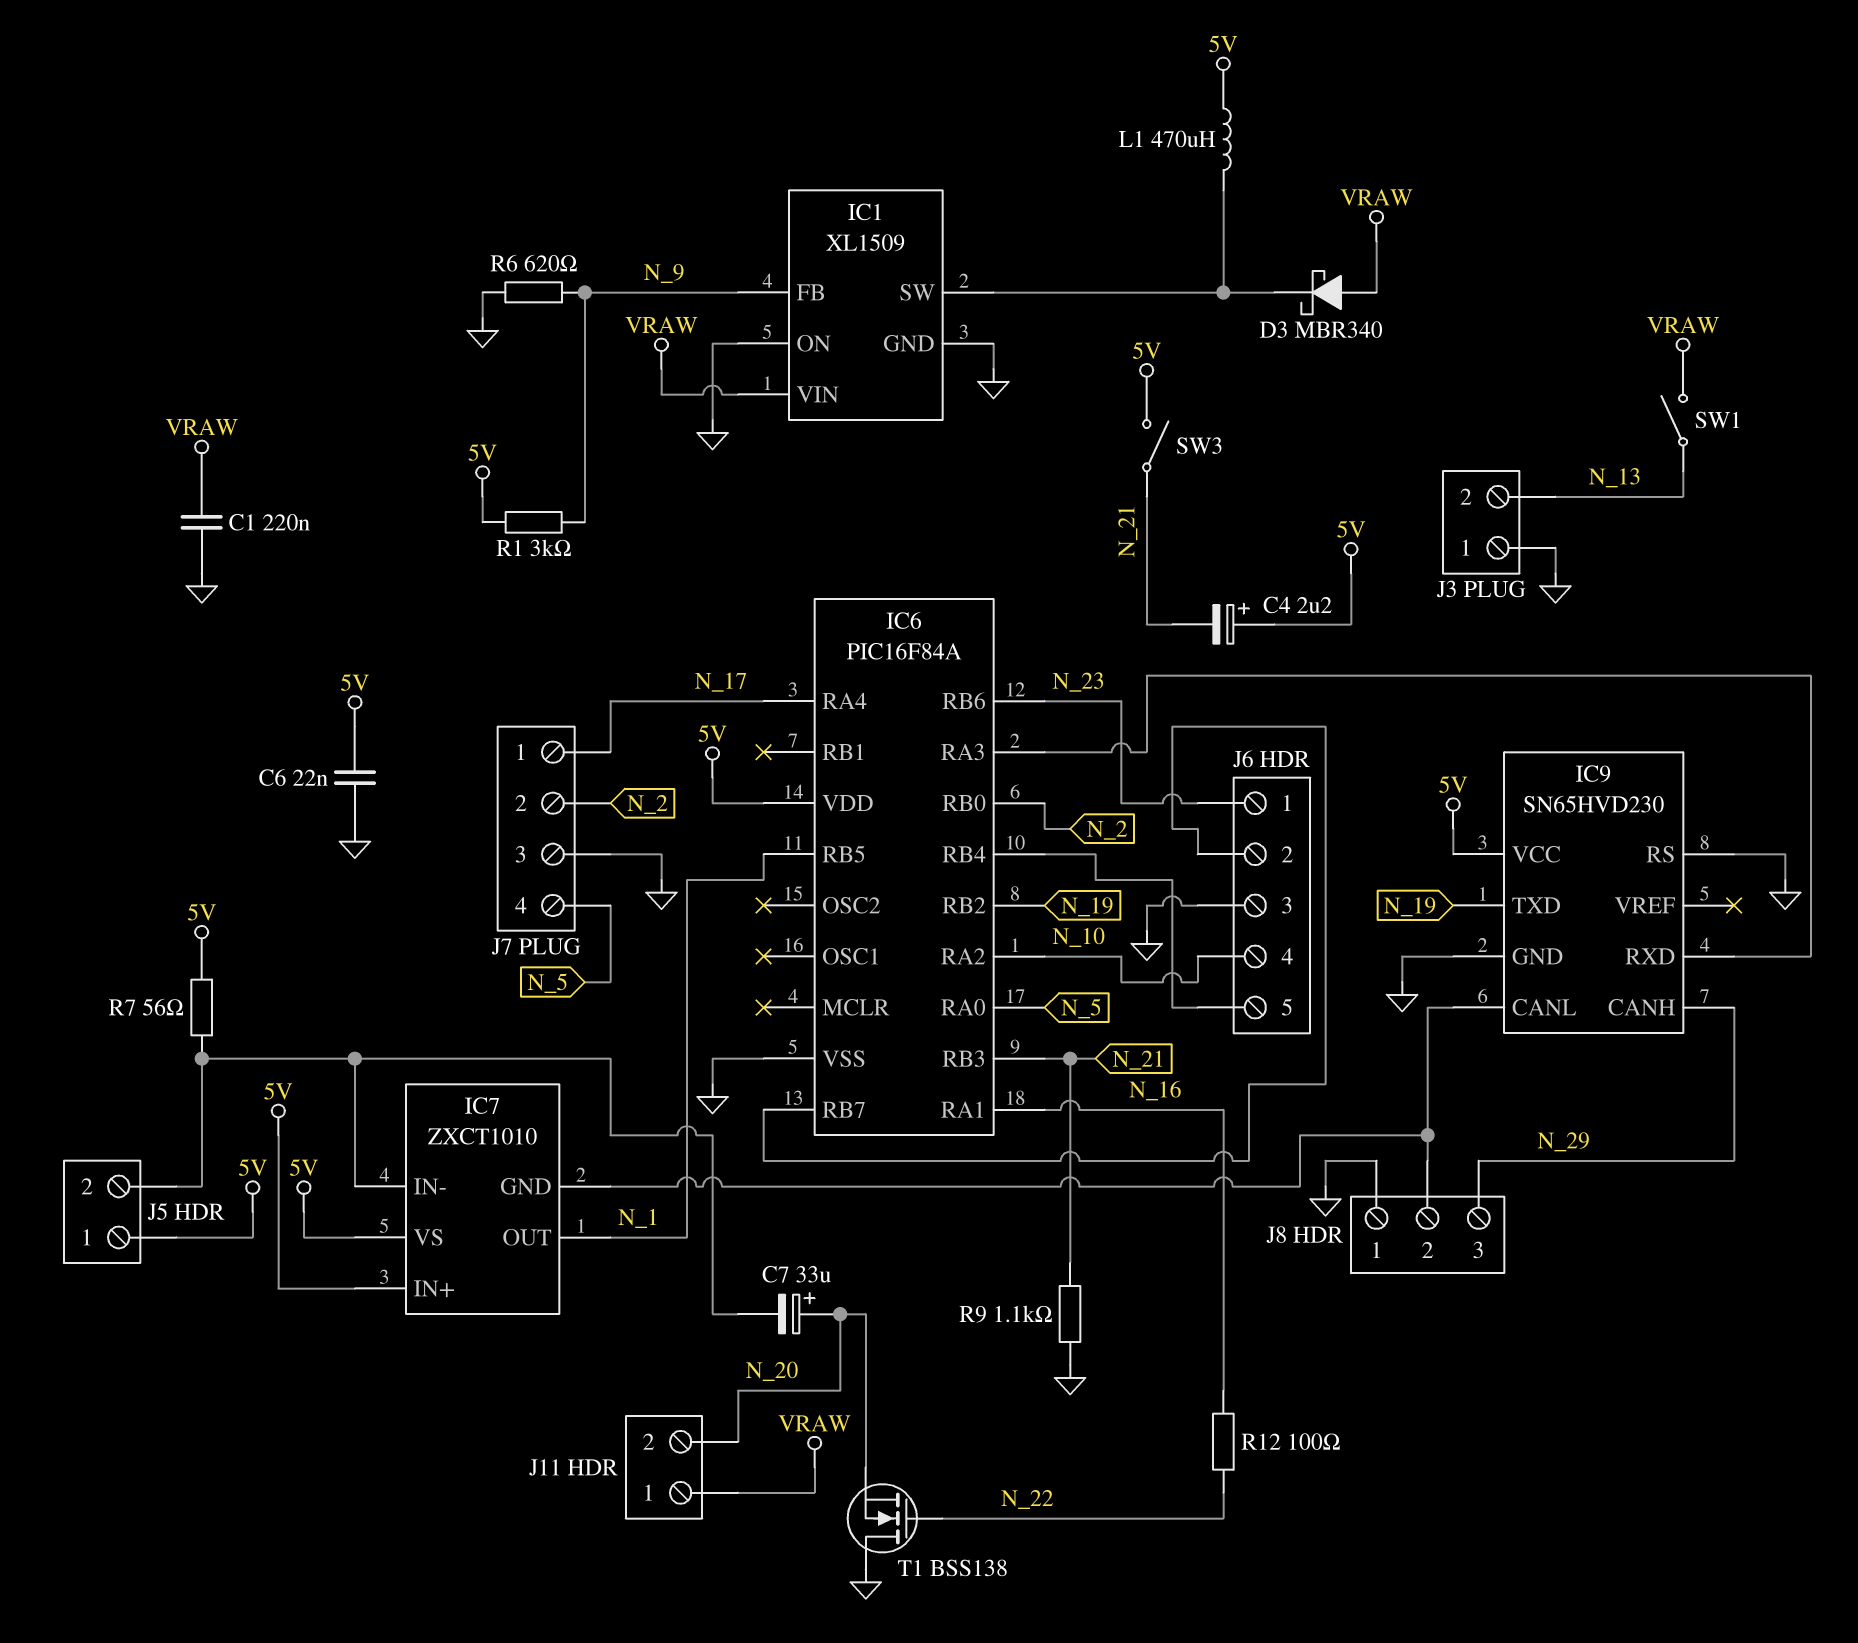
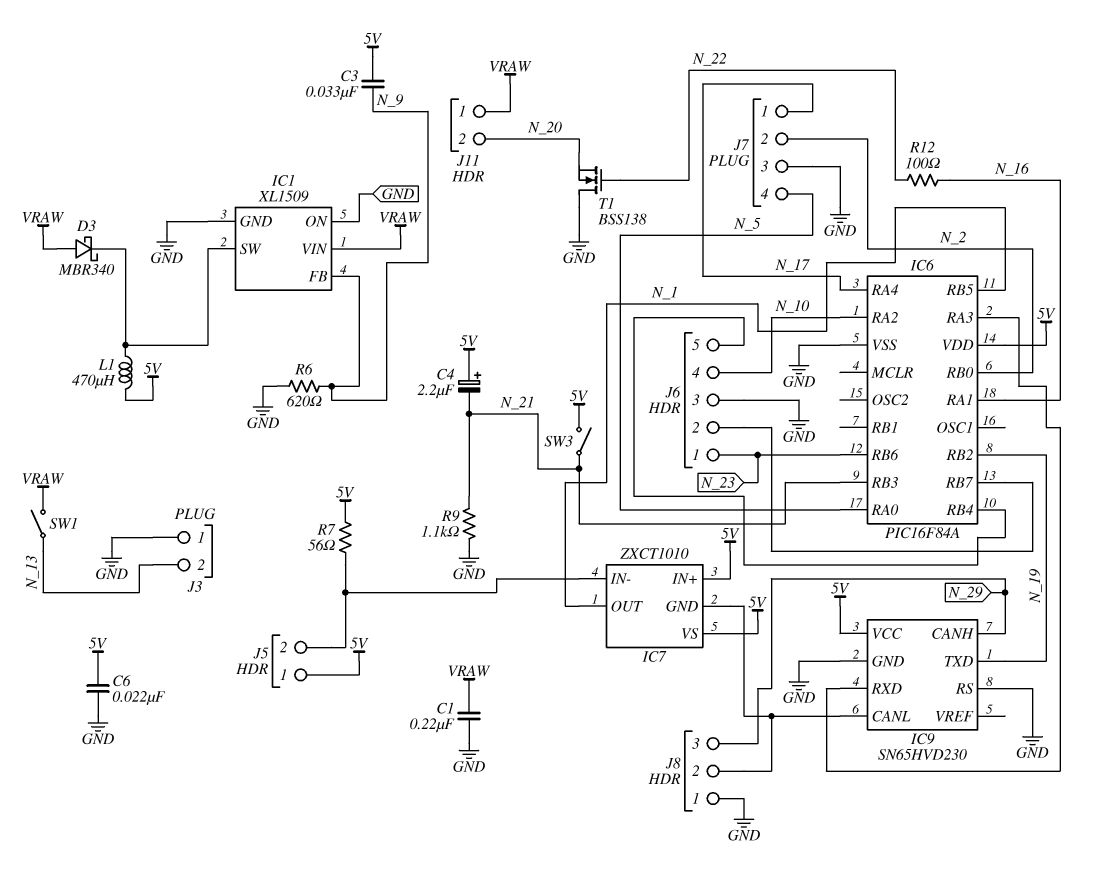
C3: none -> 33nF (5V, N_9)
C7: 33uF (plus N_20, minus IC7/IN-) -> none
R1: 3k (5V, N_9) -> none

